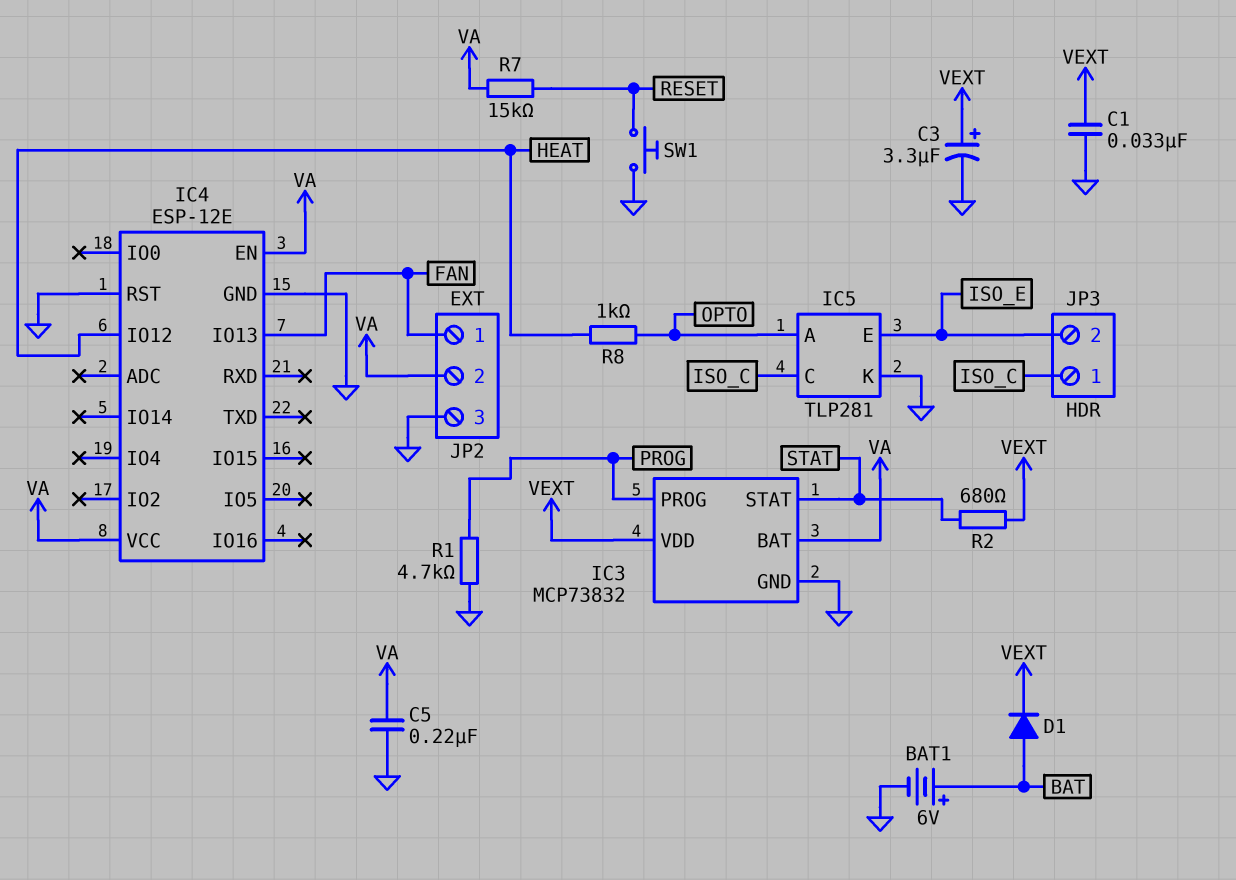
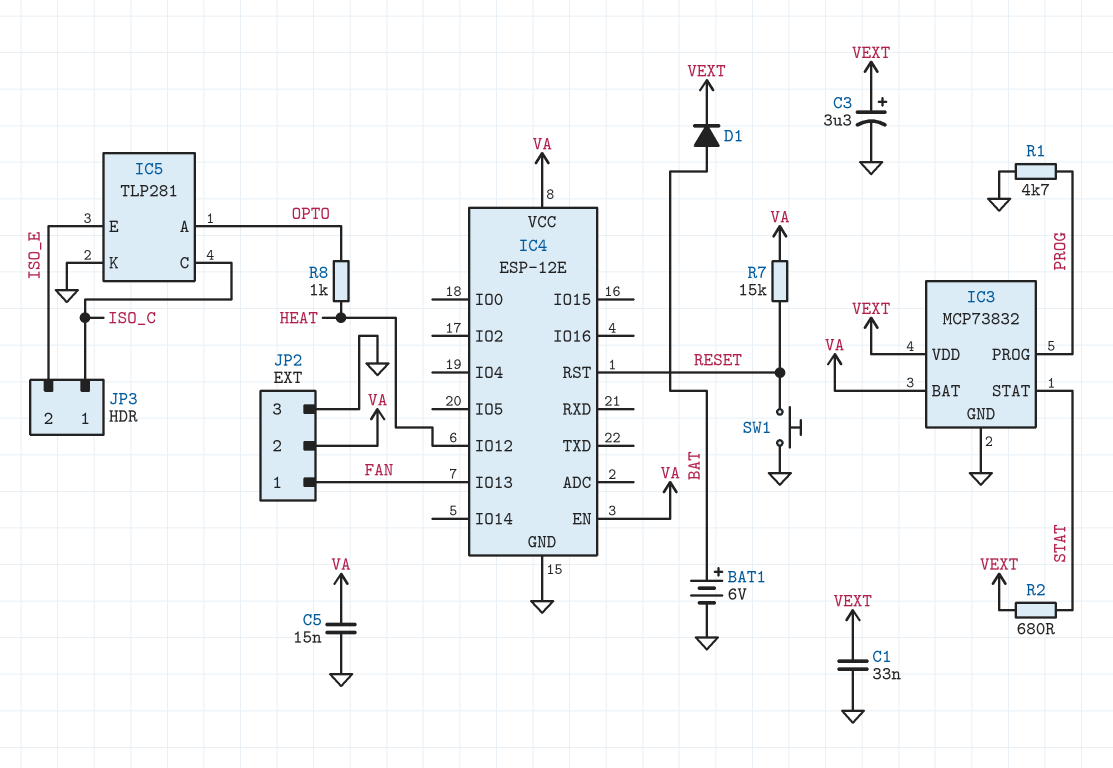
C5: 220nF (GND, VA) -> 15nF (GND, VA)
IC4 pin RST: GND -> RESET

